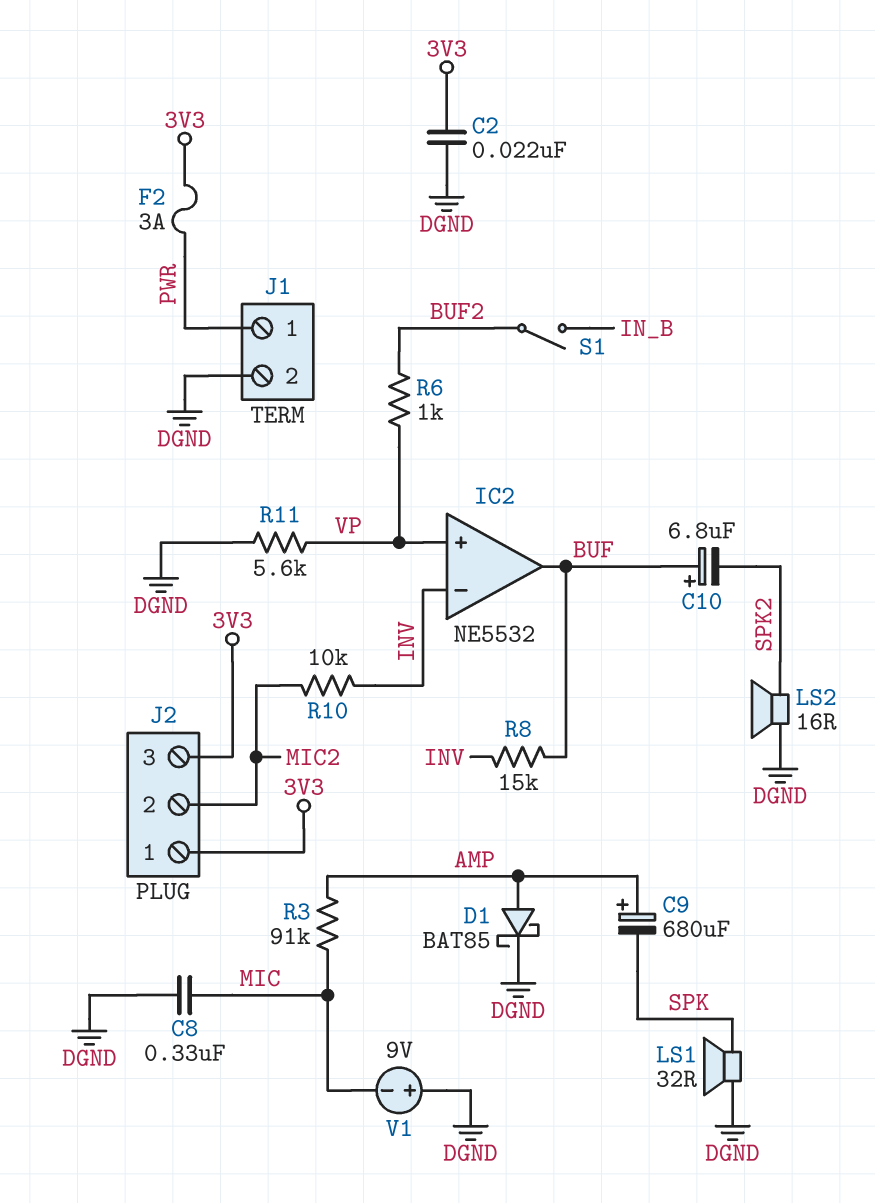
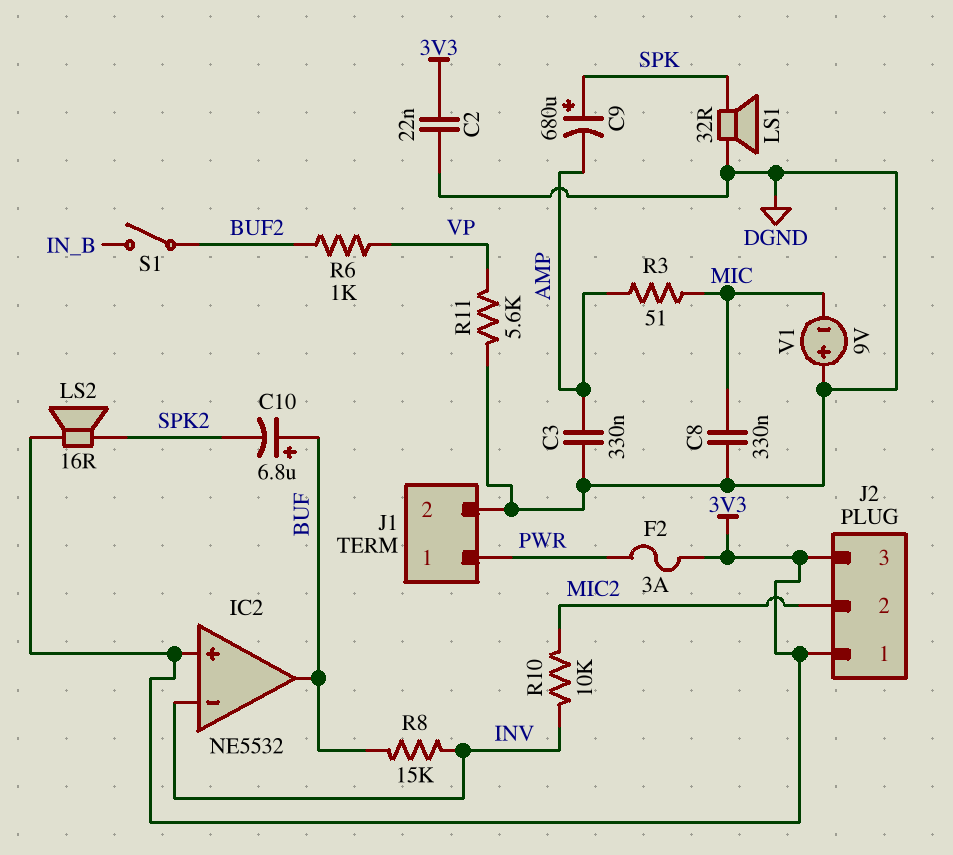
C3: none -> 330nF (AMP, DGND)
C9: 680uF (plus AMP, minus SPK) -> 680uF (plus SPK, minus AMP)
D1: schottky BAT85 (A AMP, K DGND) -> none
IC2 pin in+: VP -> 3V3
LS2: speaker 16R (DGND, SPK2) -> speaker 16R (3V3, SPK2)
R3: 91k (AMP, MIC) -> 51 (AMP, MIC)

